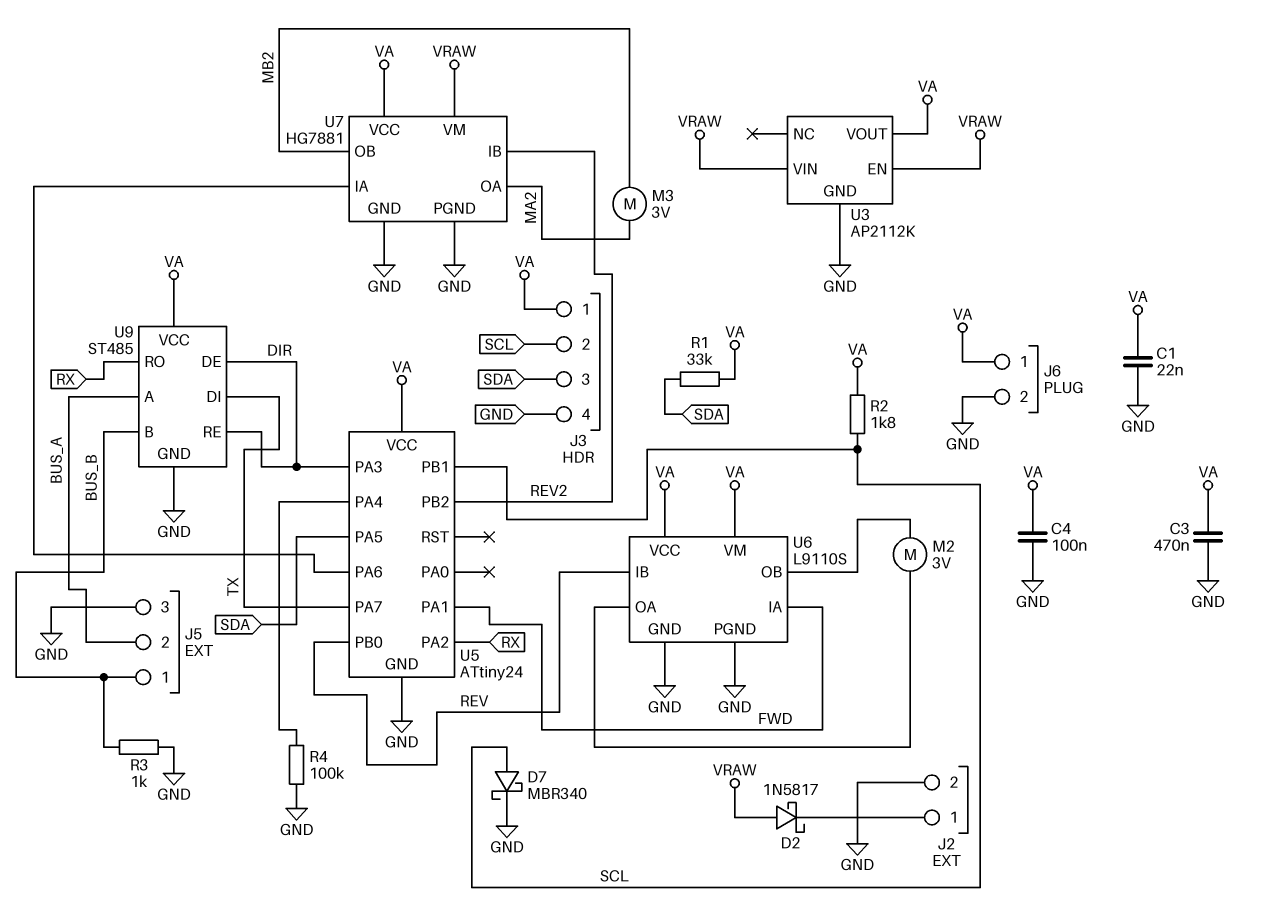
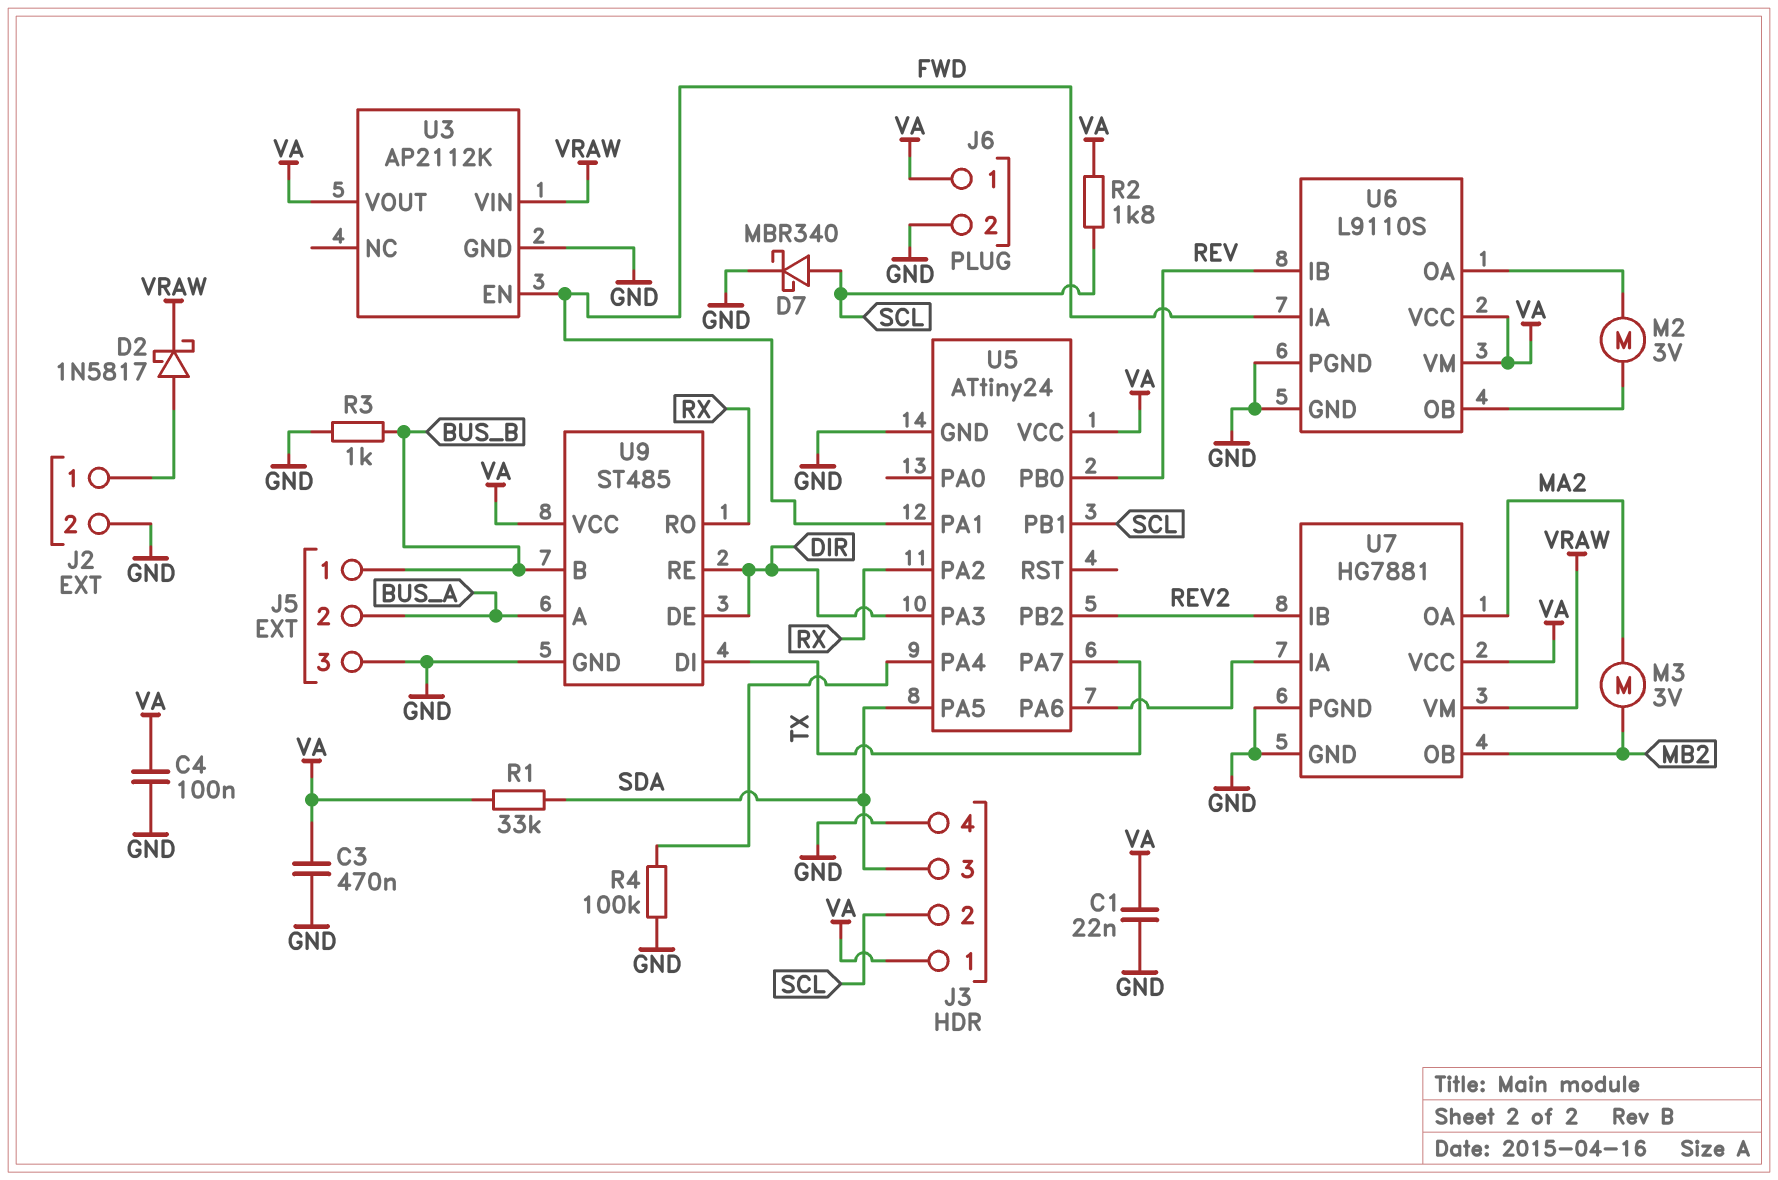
D2: schottky 1N5817 (A VRAW, K J2/1) -> schottky 1N5817 (A J2/1, K VRAW)
U3 pin EN: VRAW -> FWD

